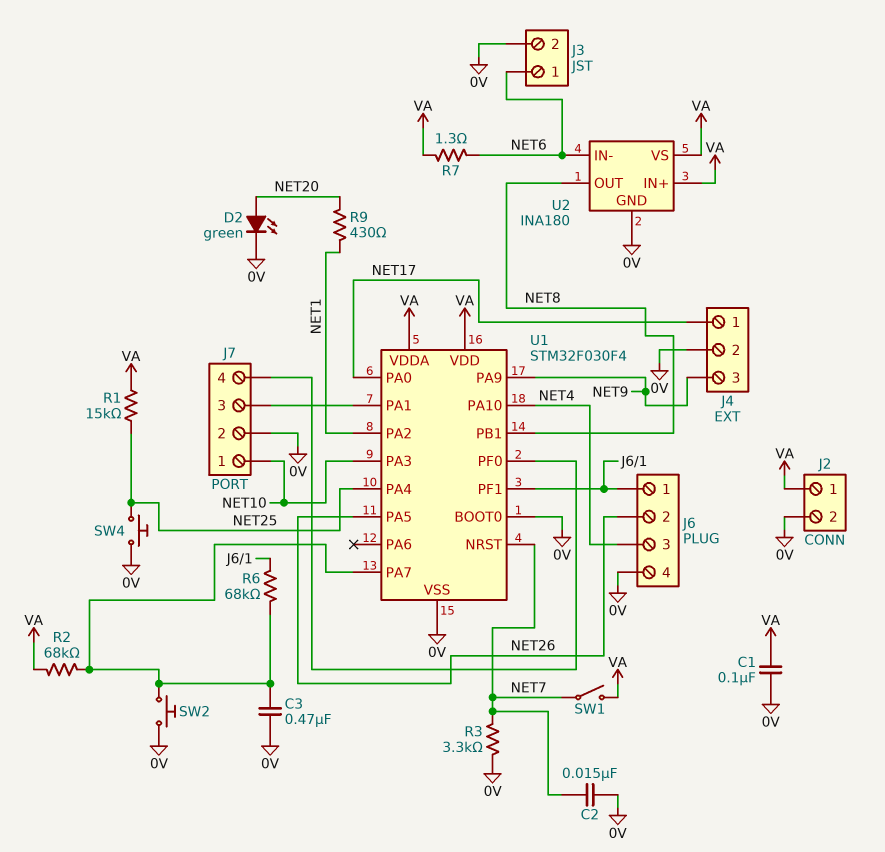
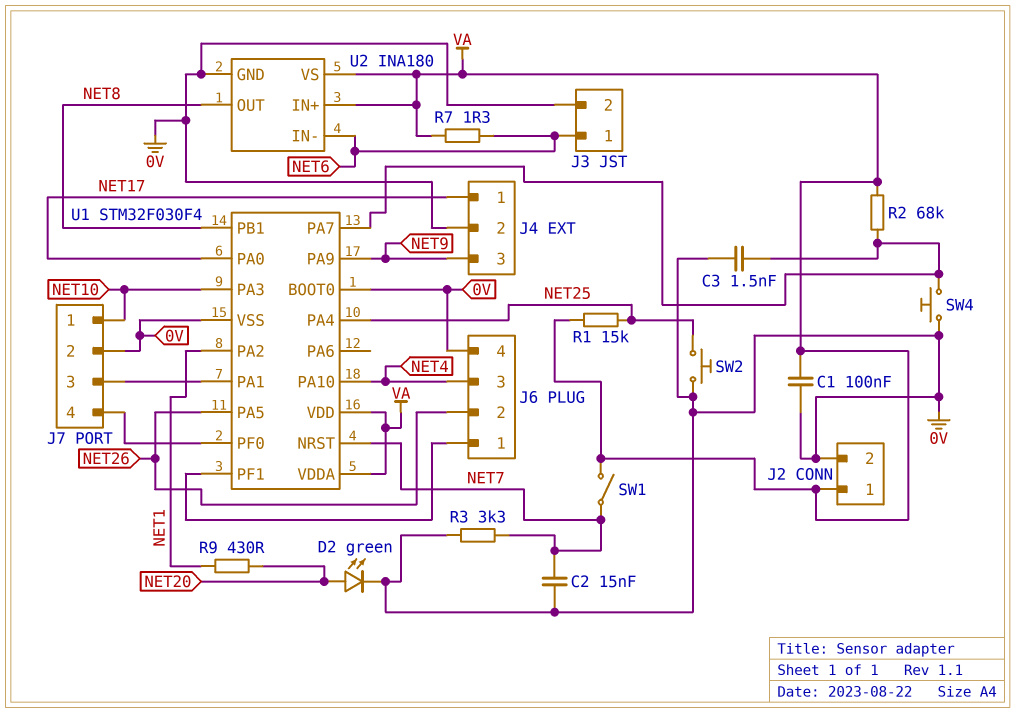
C3: 470nF (0V, U1/PA7) -> 1.5nF (0V, U1/PA7)
R6: 68k (J6/1, U1/PA7) -> none
SW2: button (0V, U1/PA7) -> button (0V, NET25)
SW4: button (0V, NET25) -> button (0V, U1/PA7)

